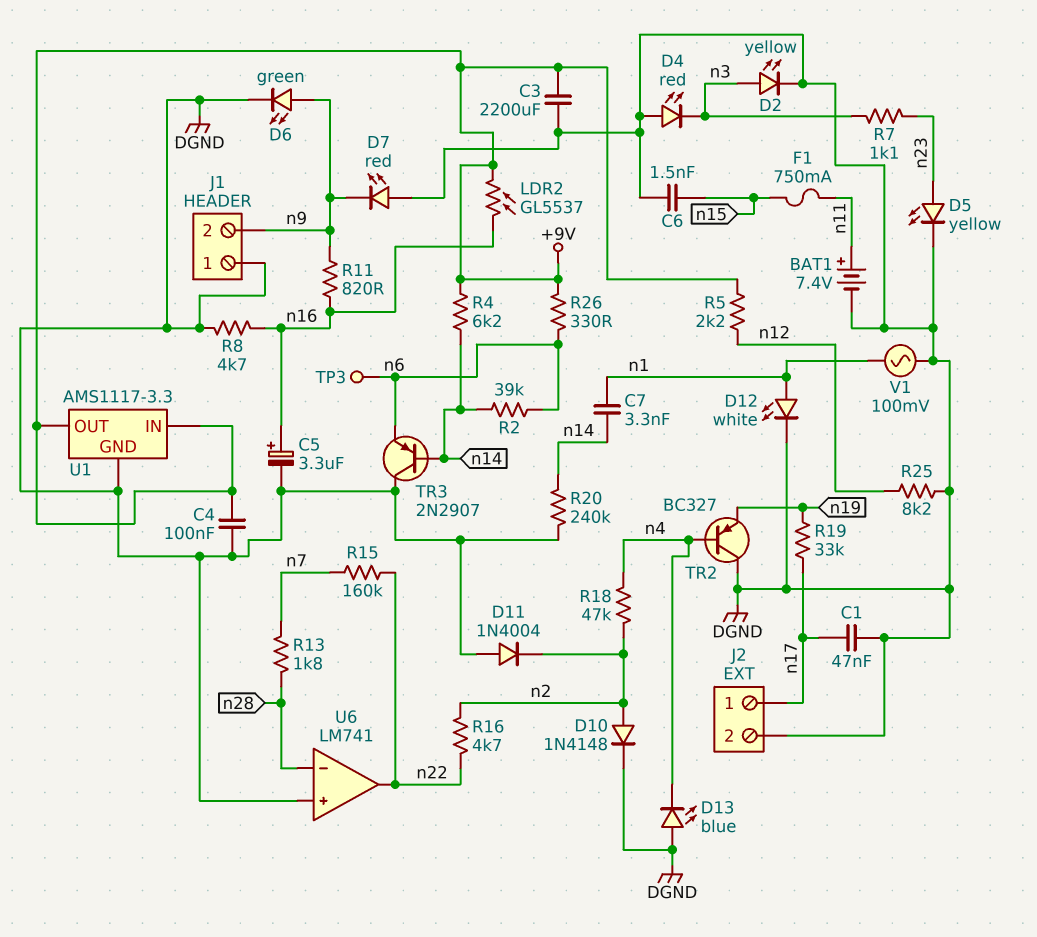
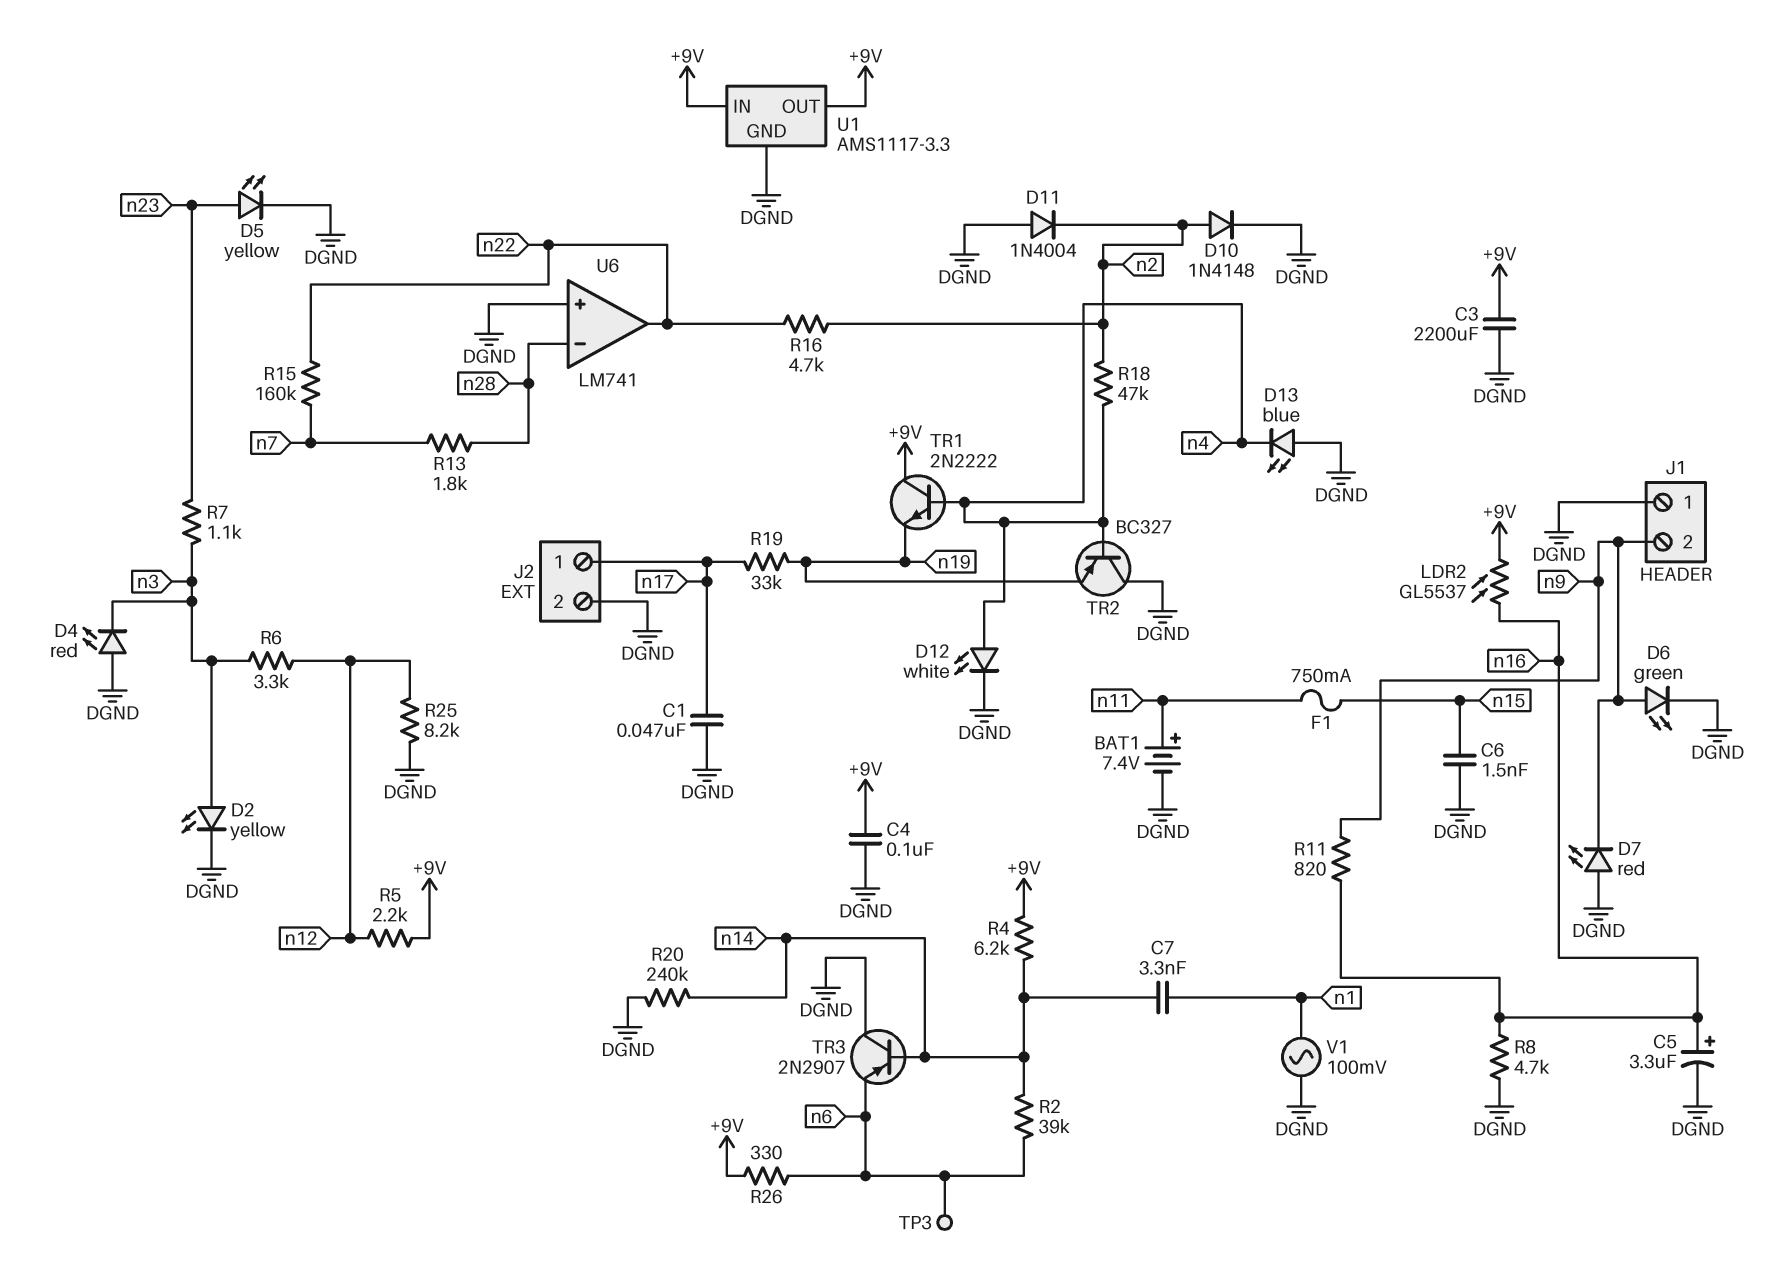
D12: LED white (A n1, K DGND) -> LED white (A n4, K DGND)
R6: none -> 3.3k (n3, n12)
TR1: none -> NPN 2N2222 (B n4, C +9V, E n19)

